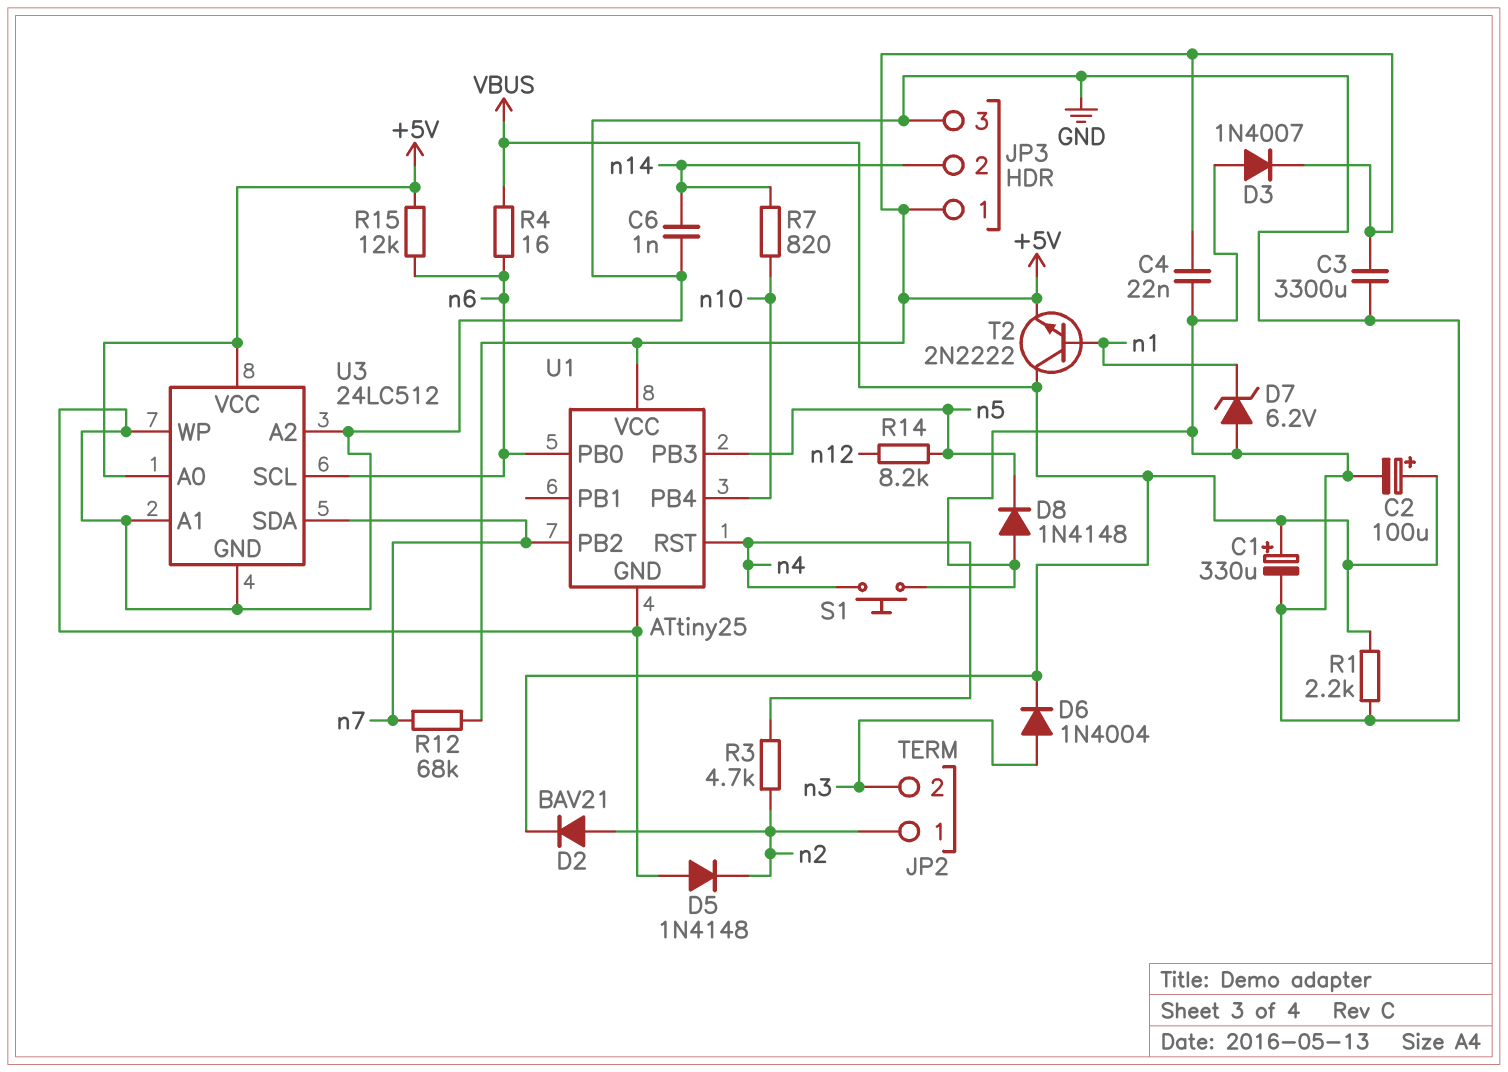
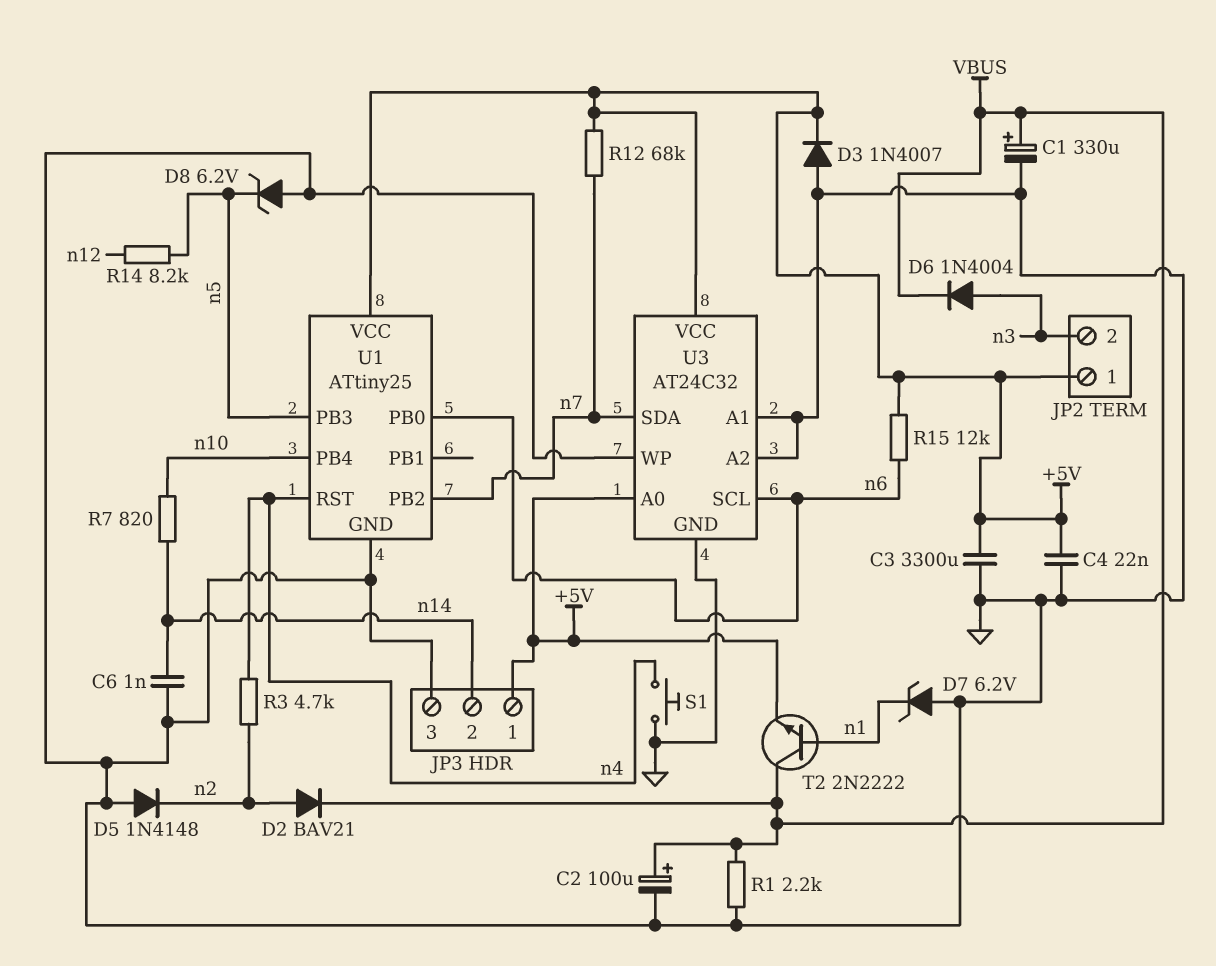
D8: diode 1N4148 (A GND, K n5) -> zener 6.2V (A GND, K n5)
JP2 pin 1: n2 -> +5V
R4: 16 (VBUS, n6) -> none
U3: 24LC512 -> AT24C32

